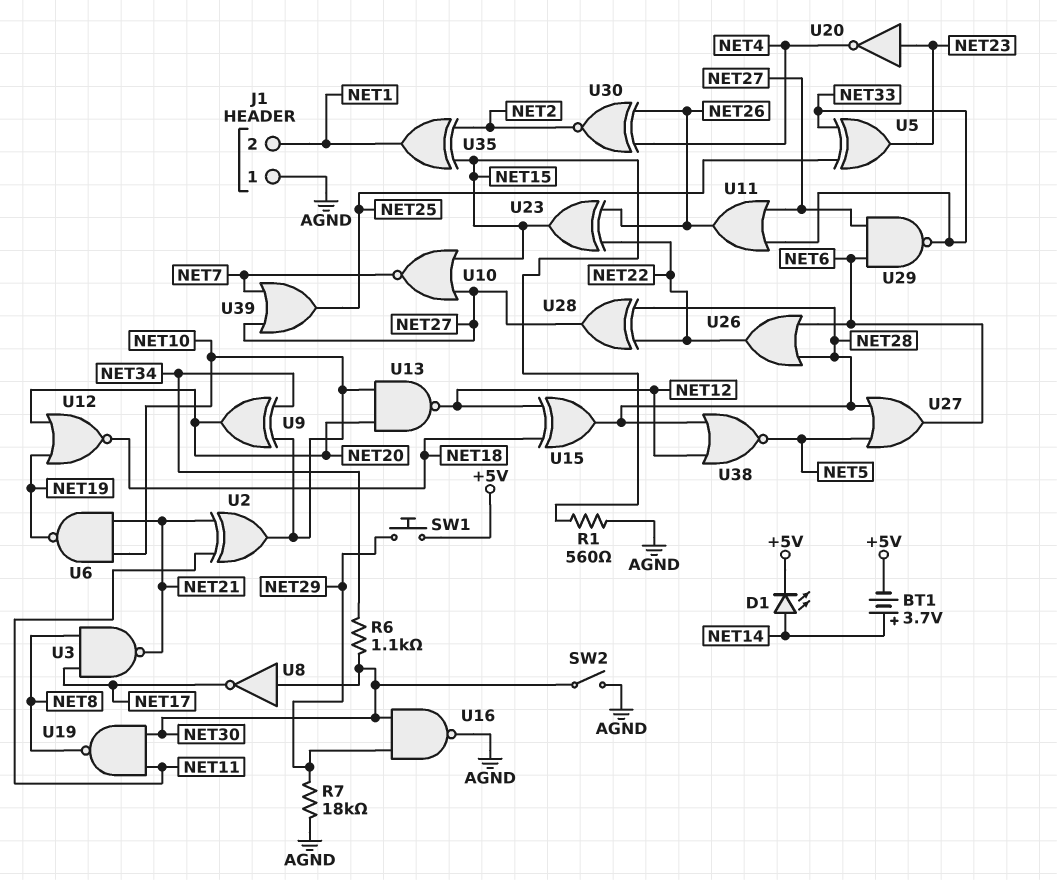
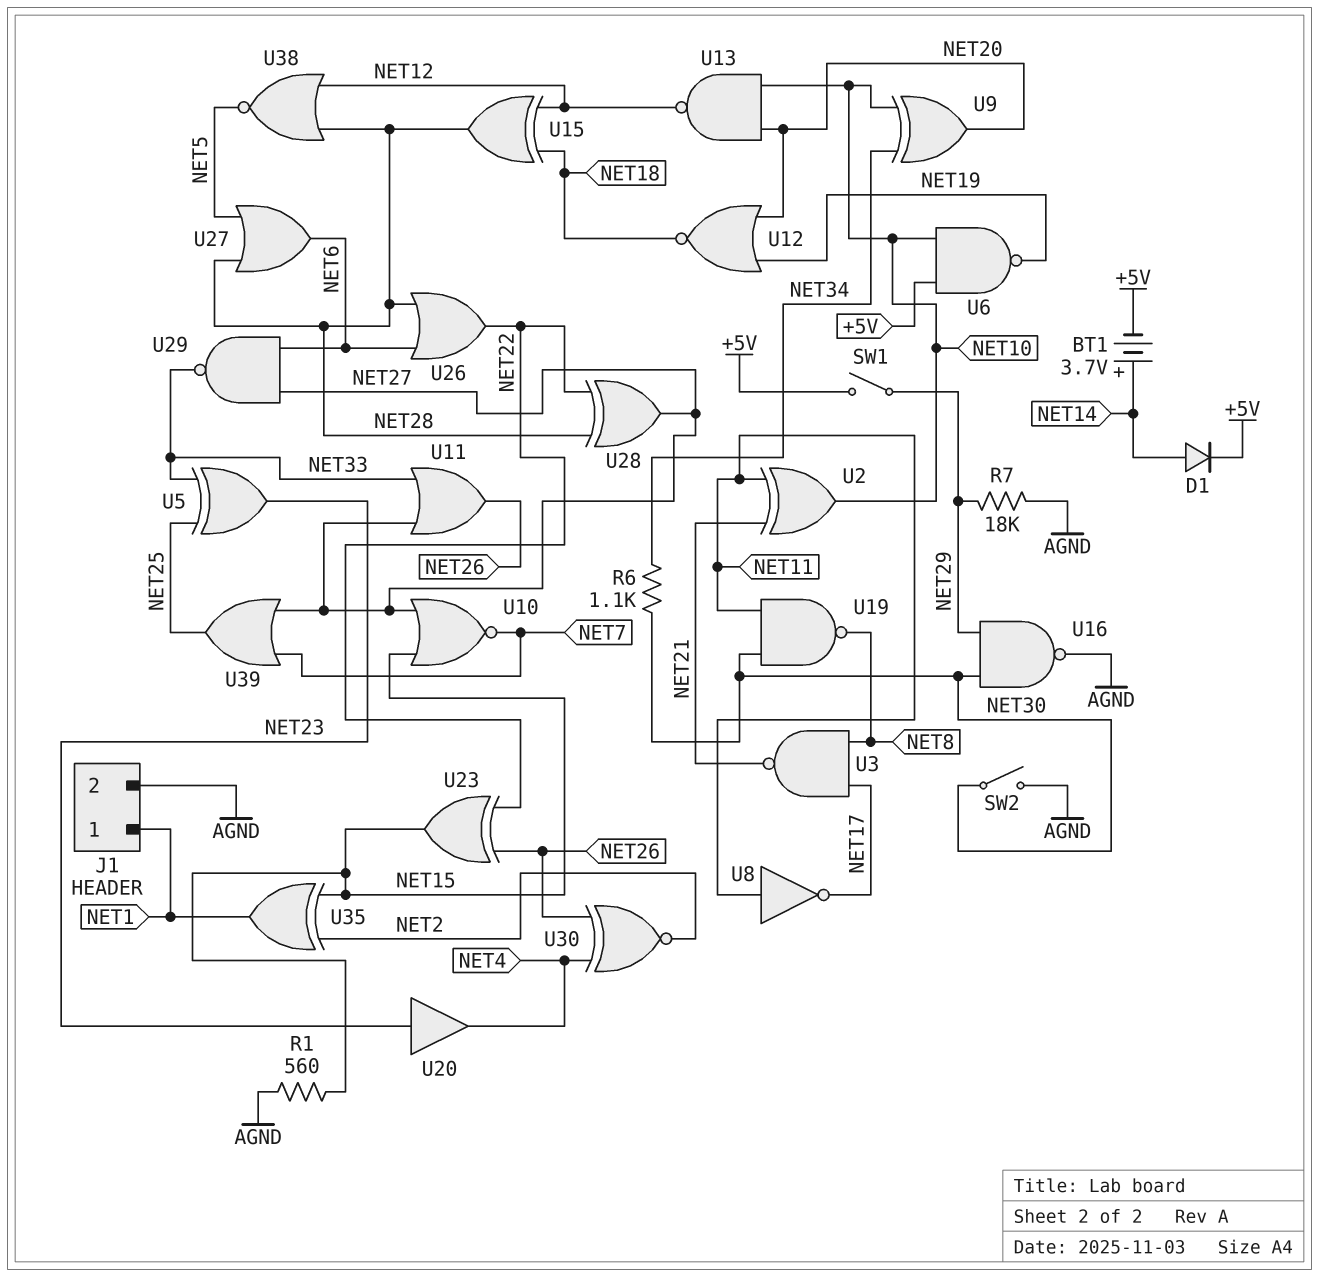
D1: LED (A NET14, K +5V) -> diode (A NET14, K +5V)
J1 pin 1: AGND -> NET1
J1 pin 2: NET1 -> AGND
SW1: button (+5V, NET29) -> switch (+5V, NET29)
U6: NAND (in NET10, in NET21, out NET19) -> NAND (in +5V, in NET10, out NET19)
U8: NOT (in NET30, out NET17) -> NOT (in NET11, out NET17)
U20: NOT (in NET23, out NET4) -> buffer (in NET23, out NET4)

